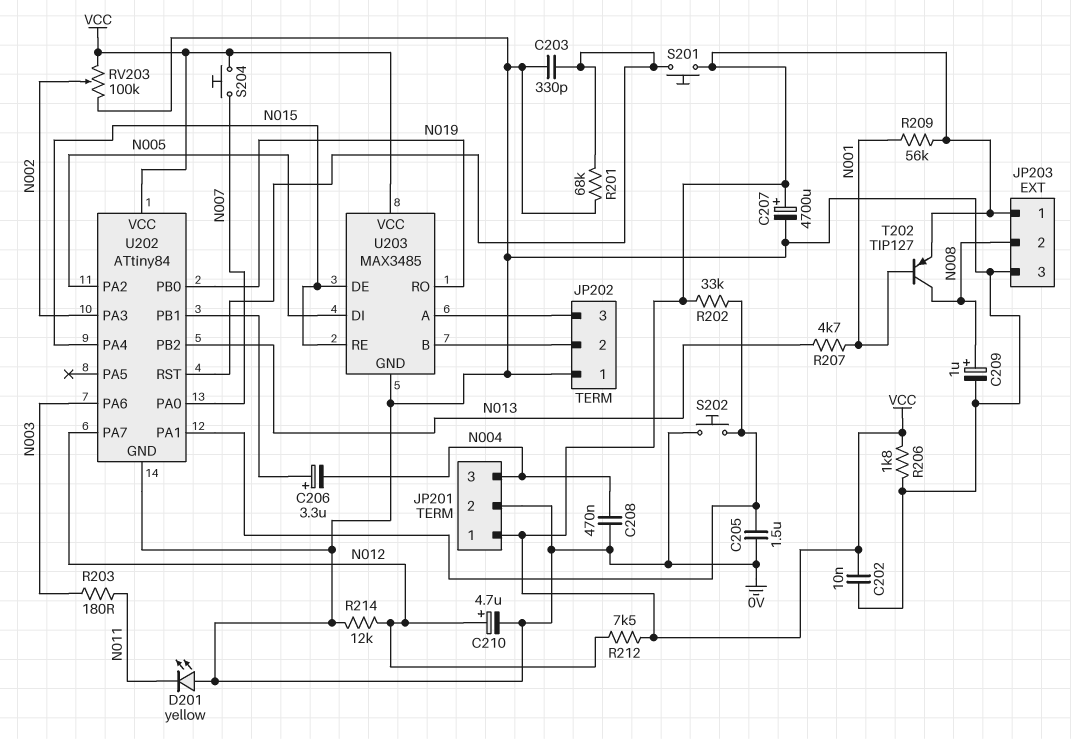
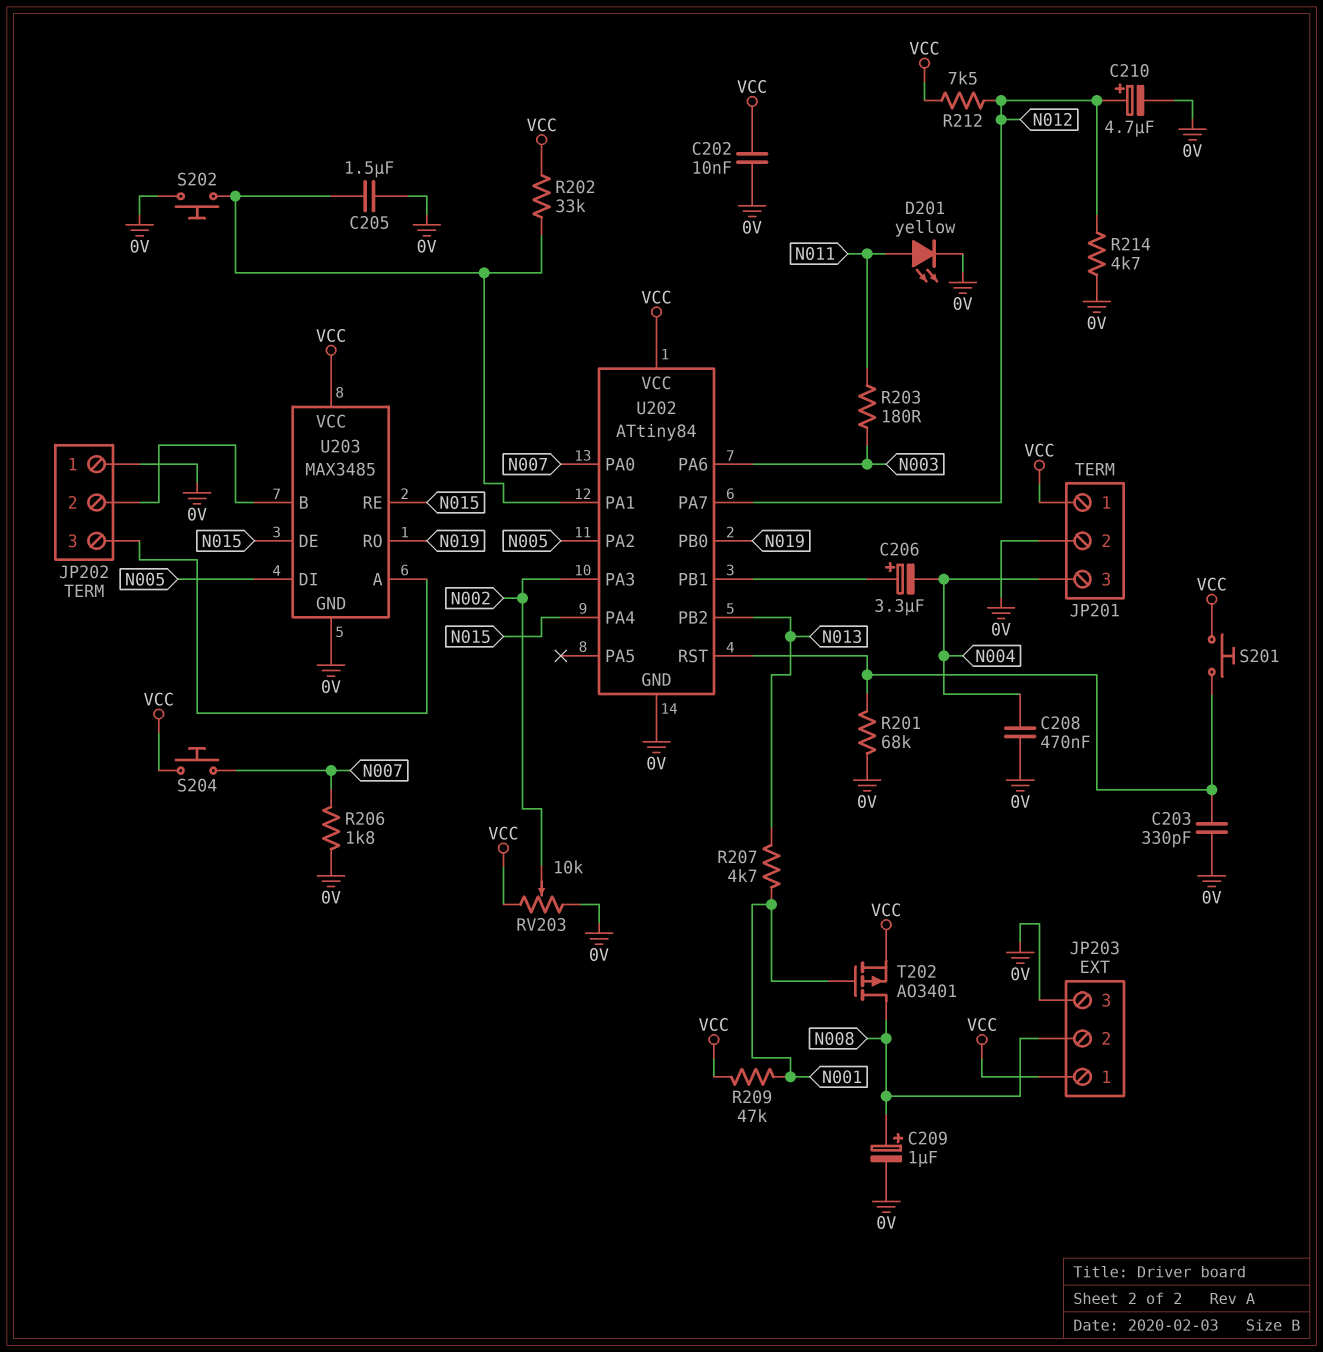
C207: 4700uF (plus VCC, minus 0V) -> none
D201: LED yellow (A 0V, K N011) -> LED yellow (A N011, K 0V)
R206: 1.8k (0V, VCC) -> 1.8k (0V, N007)
R209: 56k (N001, VCC) -> 47k (N001, VCC)
R214: 12k (0V, N012) -> 4.7k (0V, N012)
RV203: 100k (0V, VCC, wiper N002) -> 10k (0V, VCC, wiper N002)
T202: PNP TIP127 (B N001, C N008, E VCC) -> PMOS AO3401 (G N001, D N008, S VCC)

